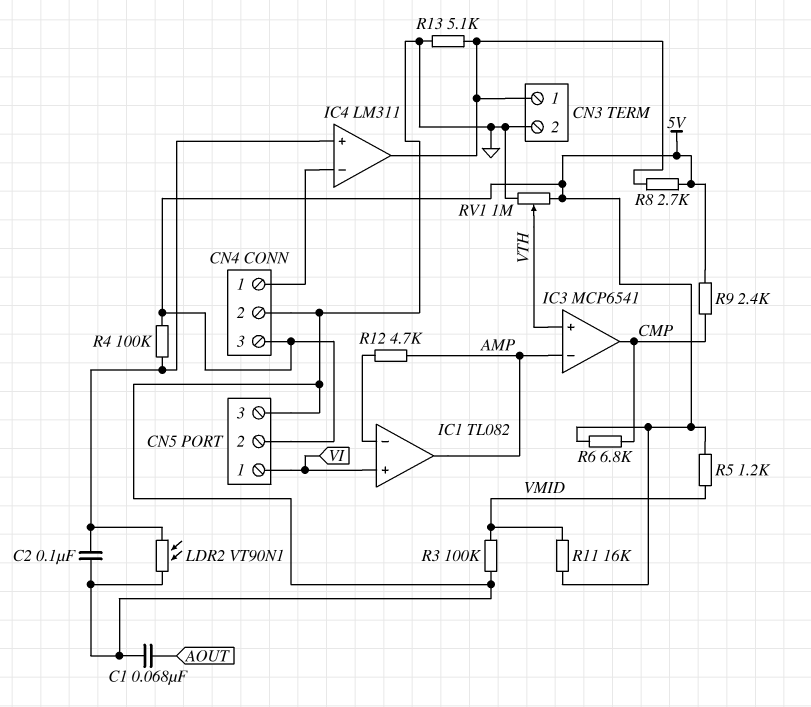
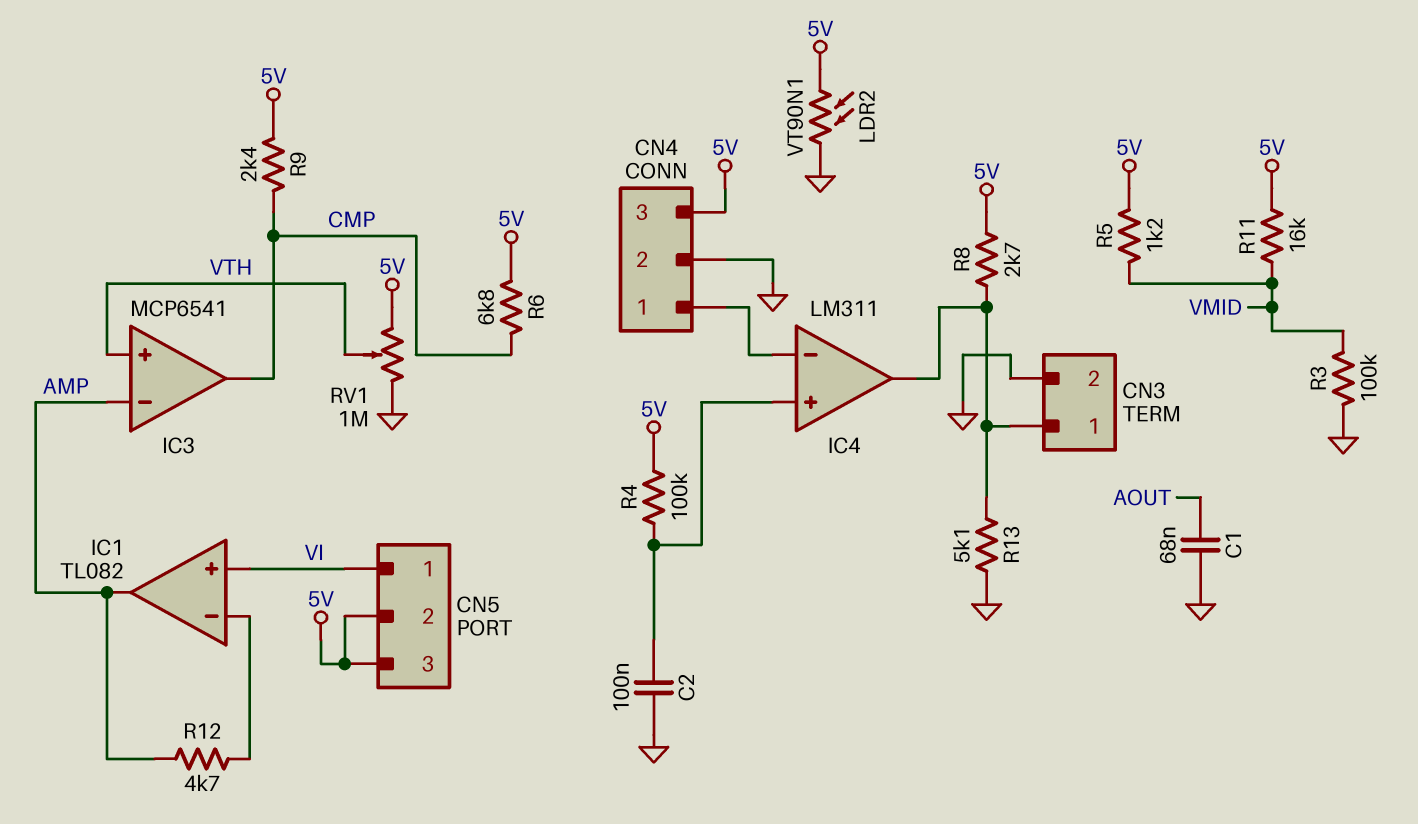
CN5 pin 3: GND -> 5V
LDR2: VT90N1 (GND, IC4/in+) -> VT90N1 (5V, GND)

